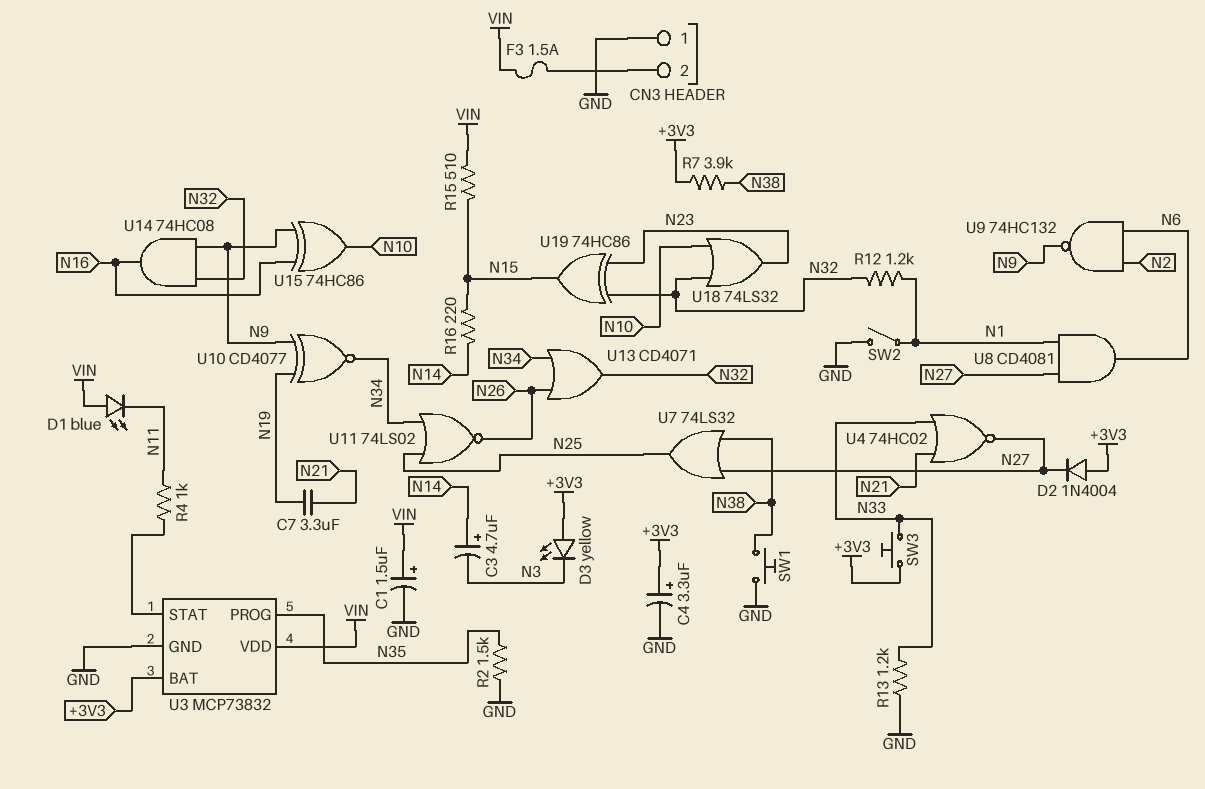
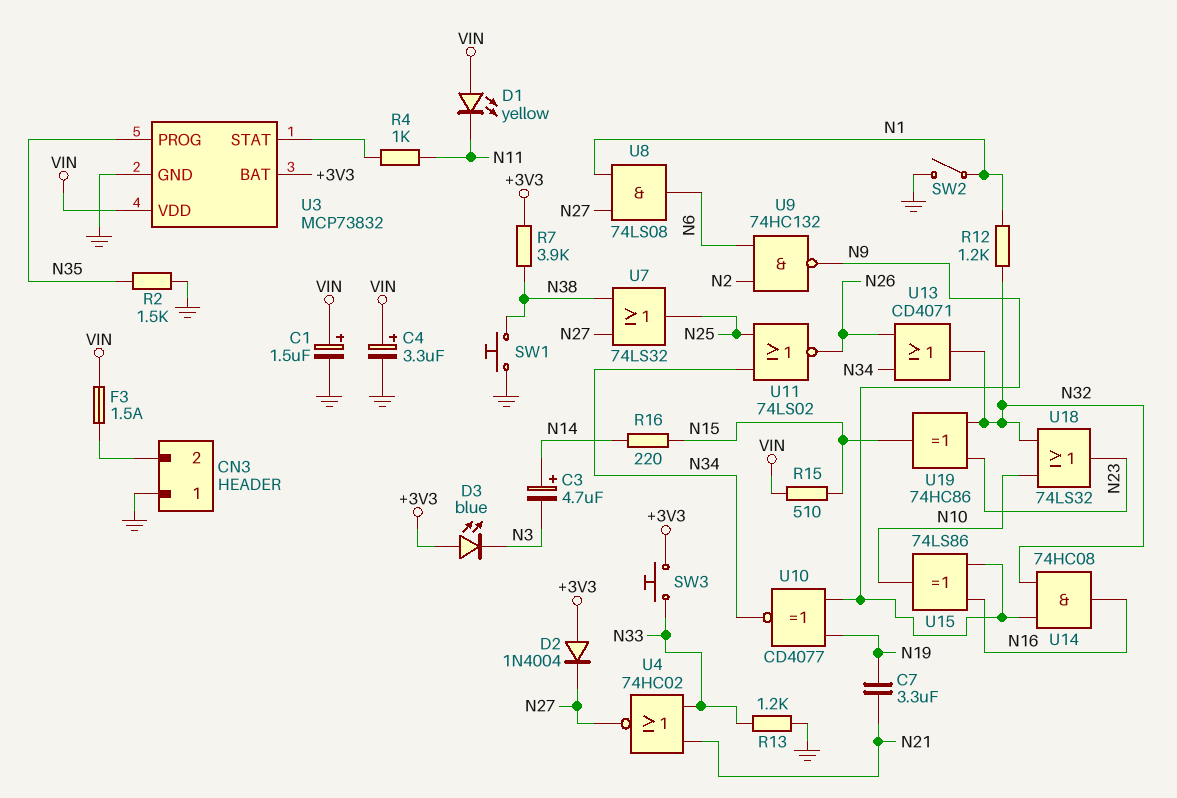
C4: 3.3uF (plus +3V3, minus GND) -> 3.3uF (plus VIN, minus GND)
D1: LED blue (A VIN, K N11) -> LED yellow (A VIN, K N11)
D3: LED yellow (A +3V3, K N3) -> LED blue (A +3V3, K N3)
U8: AND CD4081 (in N1, in N27, out N6) -> AND 74LS08 (in N1, in N27, out N6)
U15: XOR 74HC86 (in N9, in N16, out N10) -> XOR 74LS86 (in N9, in N16, out N10)

